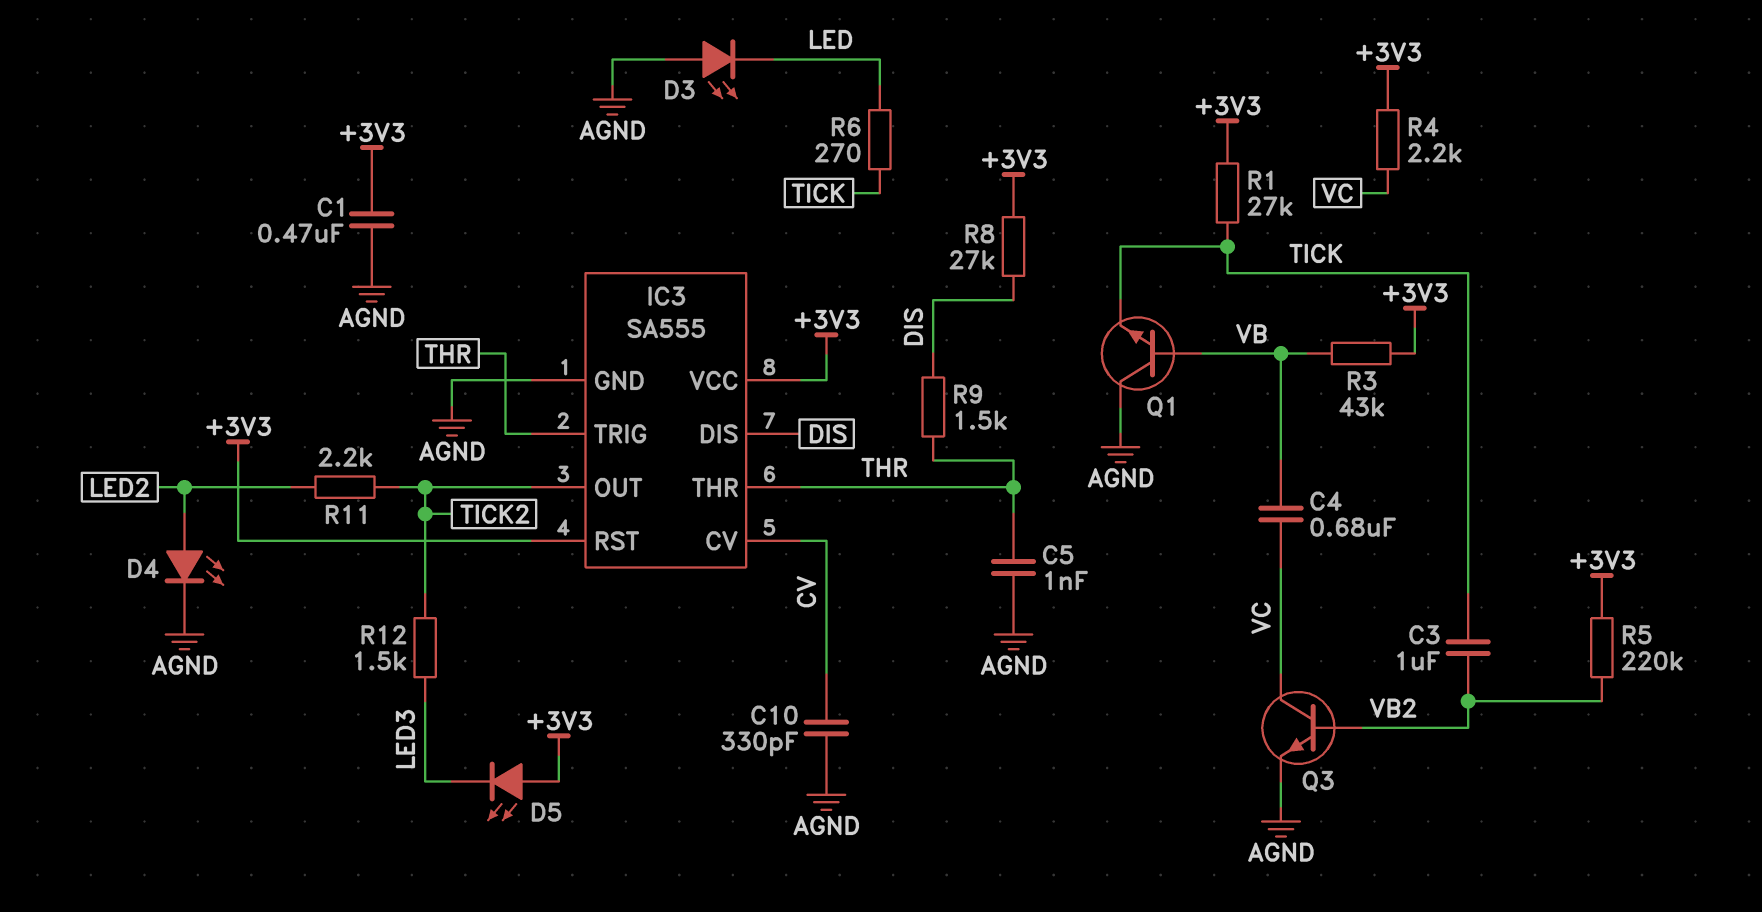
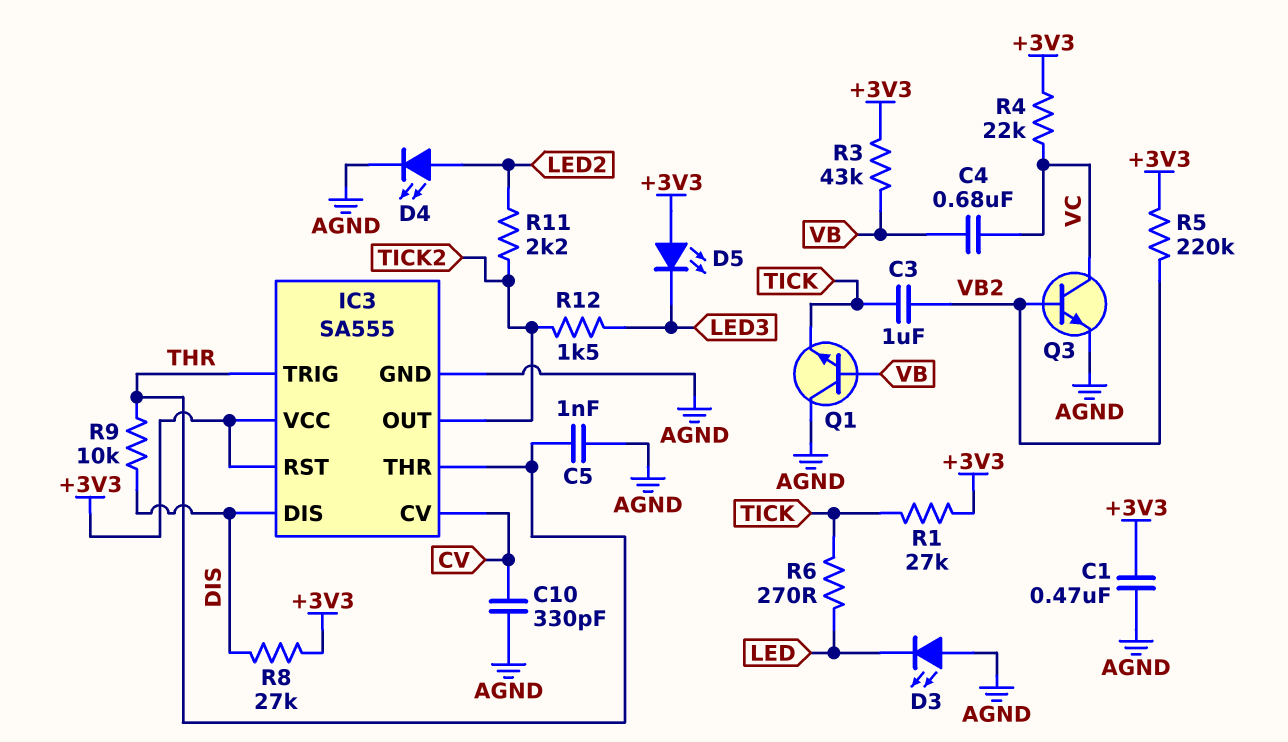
R4: 2.2k (+3V3, VC) -> 22k (+3V3, VC)
R9: 1.5k (DIS, THR) -> 10k (DIS, THR)

